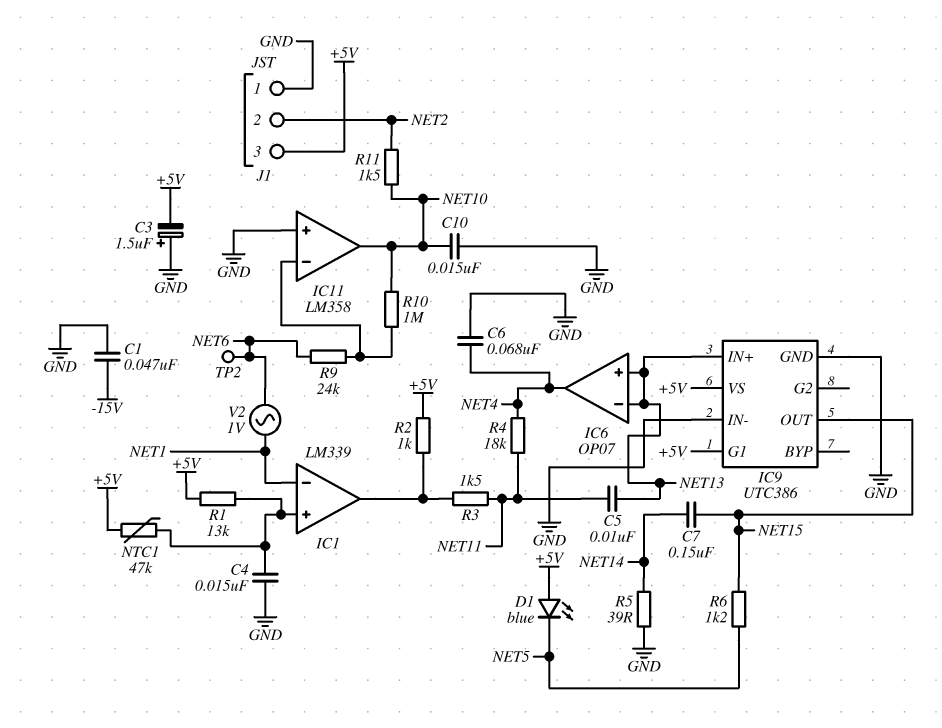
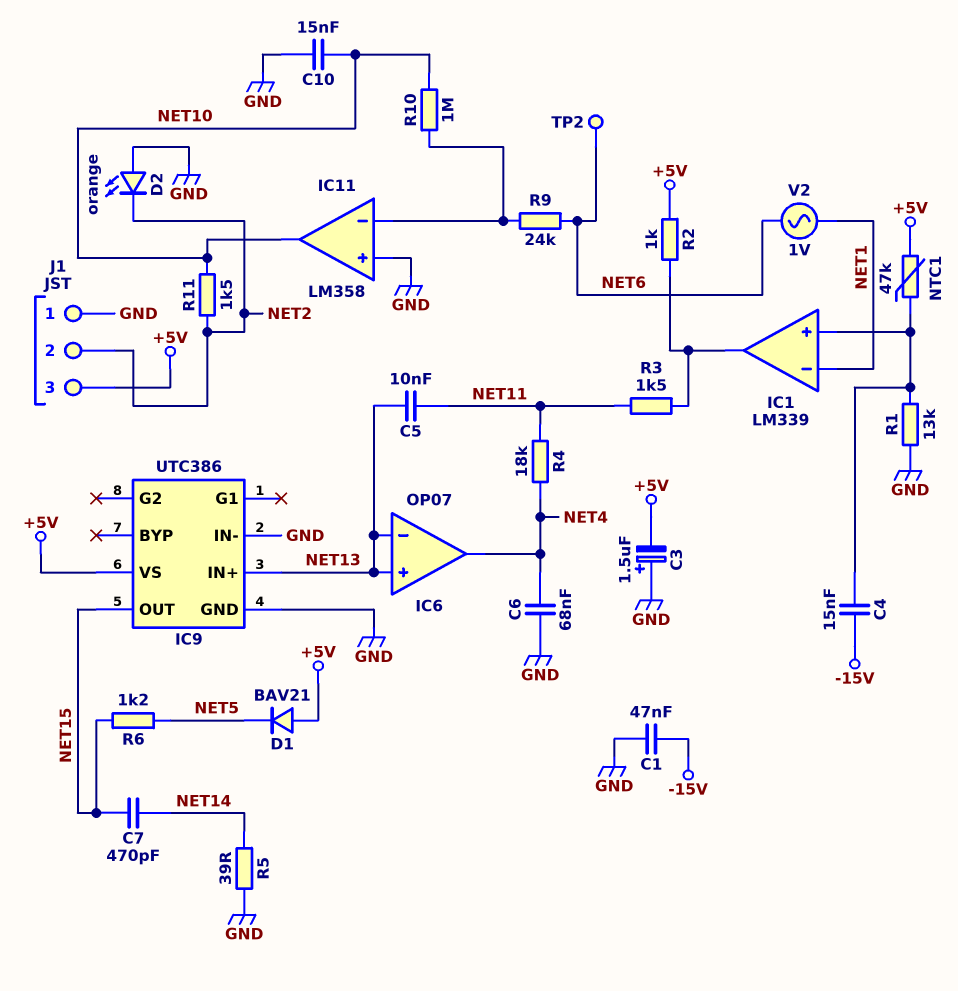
C4: 15nF (GND, IC1/in+) -> 15nF (-15V, IC1/in+)
C7: 150nF (NET14, NET15) -> 470pF (NET14, NET15)
D1: LED blue (A +5V, K NET5) -> diode BAV21 (A +5V, K NET5)
D2: none -> LED orange (A GND, K NET2)
IC9 pin G1: +5V -> none
R1: 13k (+5V, IC1/in+) -> 13k (GND, IC1/in+)

